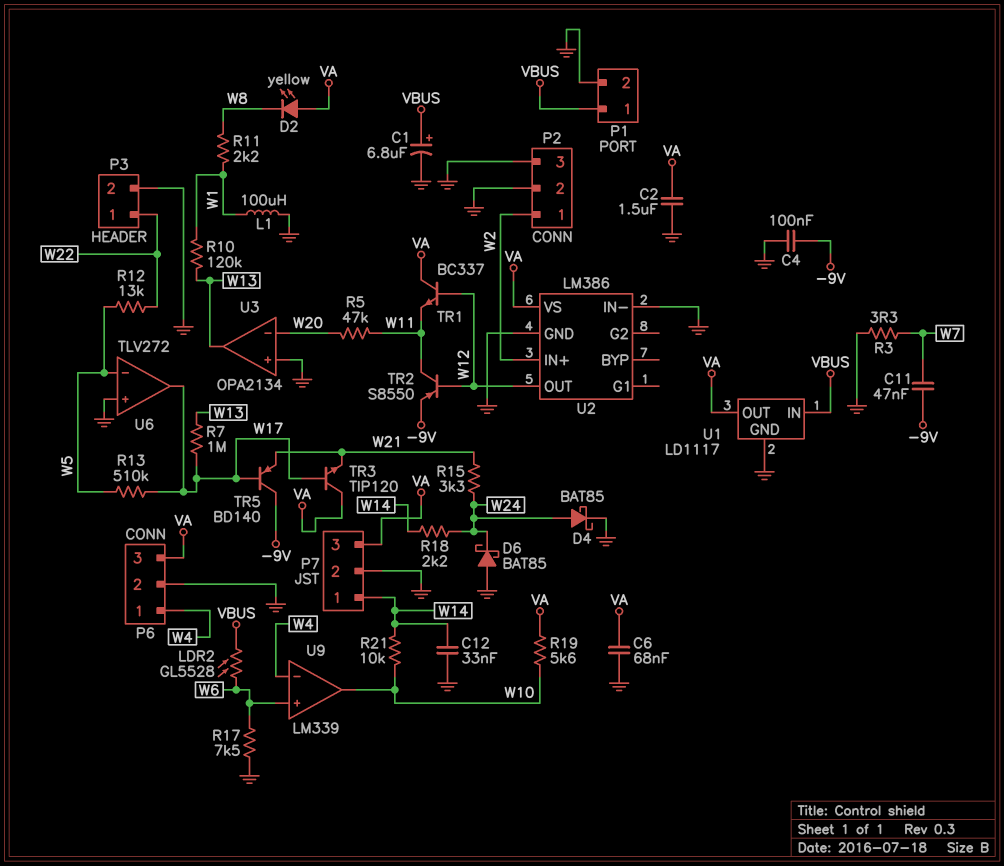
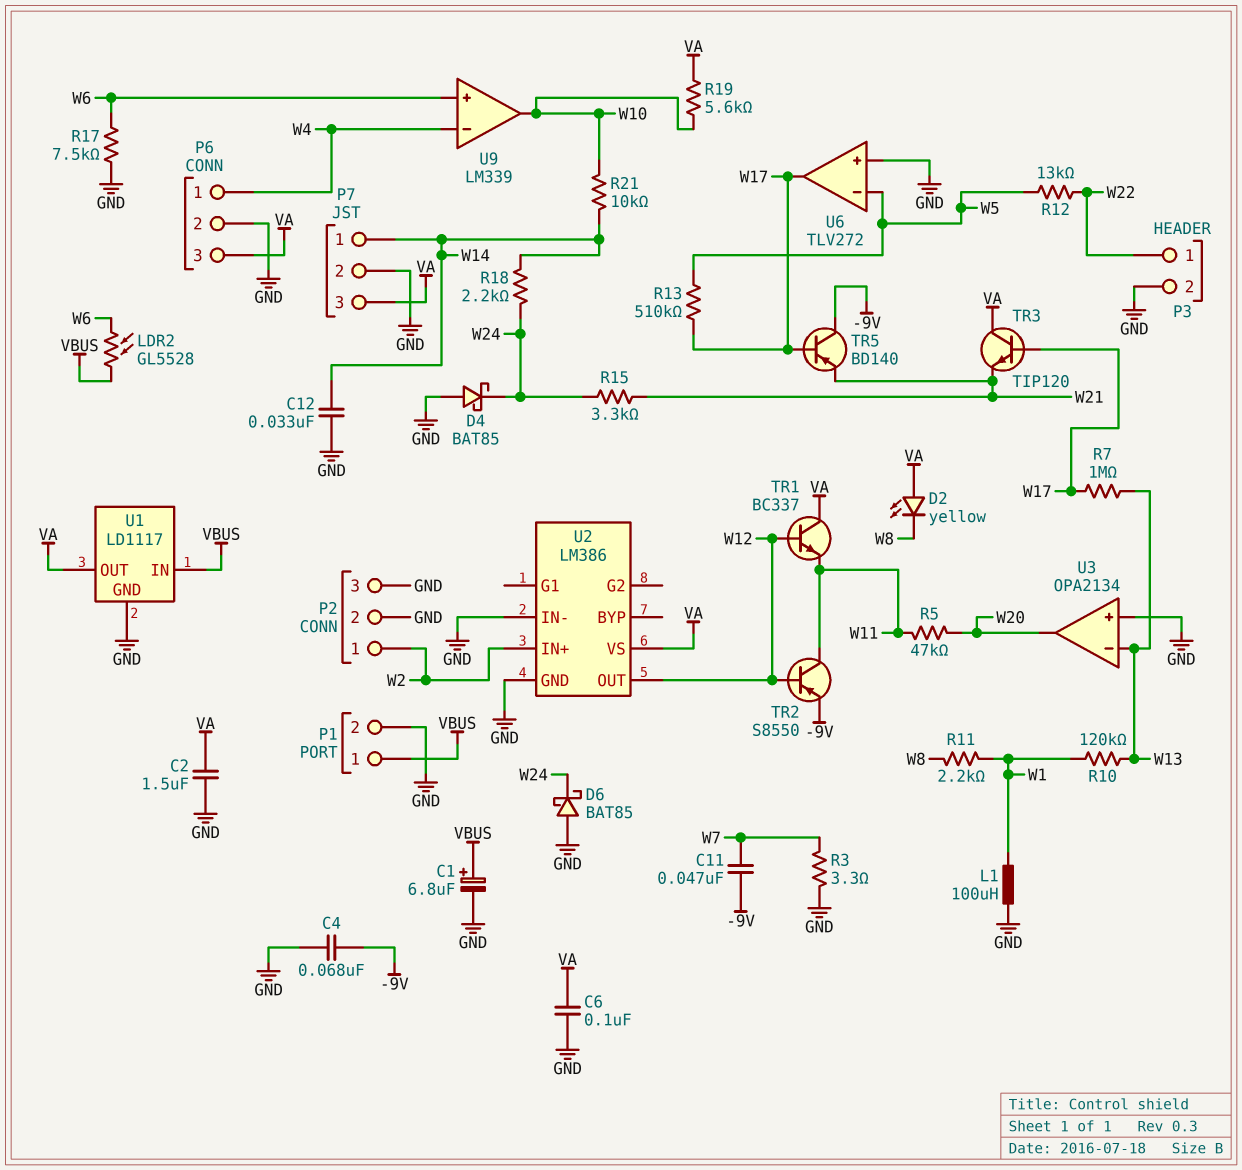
C4: 100nF (-9V, GND) -> 68nF (-9V, GND)
C6: 68nF (GND, VA) -> 100nF (GND, VA)
D4: schottky BAT85 (A W24, K GND) -> schottky BAT85 (A GND, K W24)
U3 pin in-: W20 -> W13
U3 pin out: W13 -> W20

